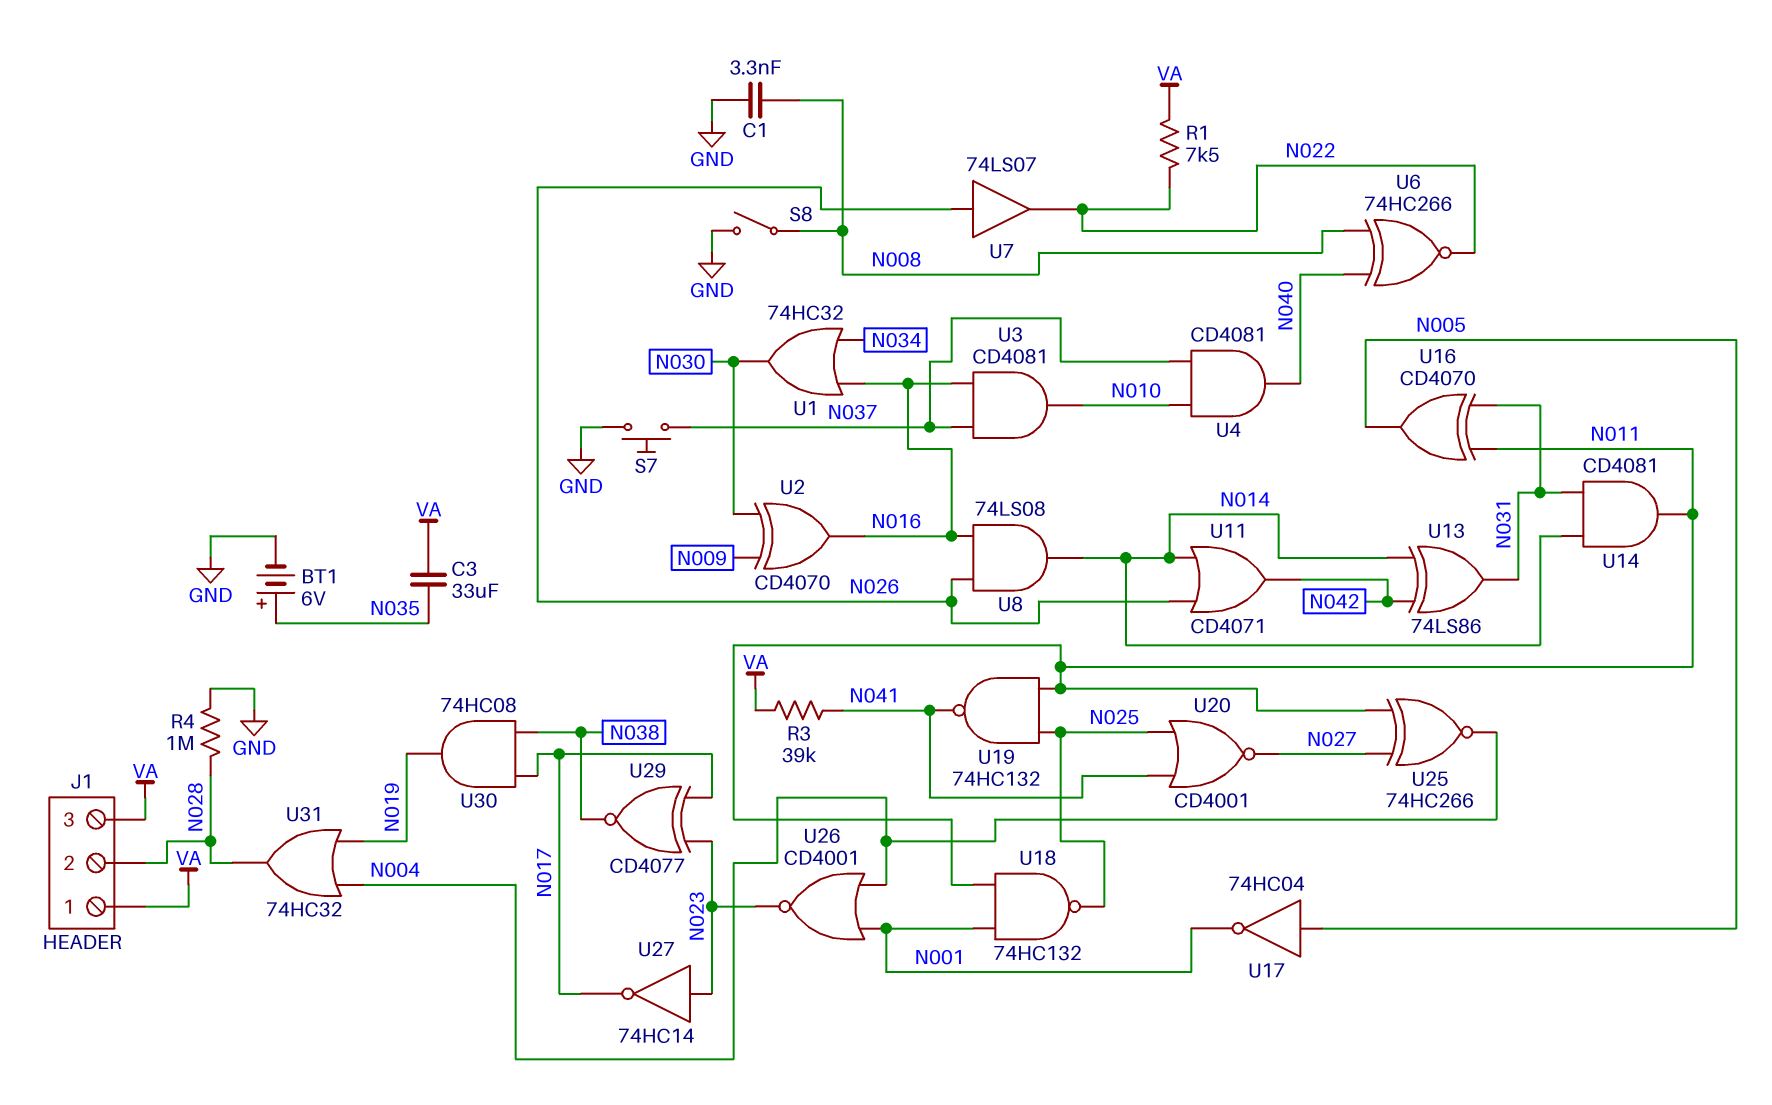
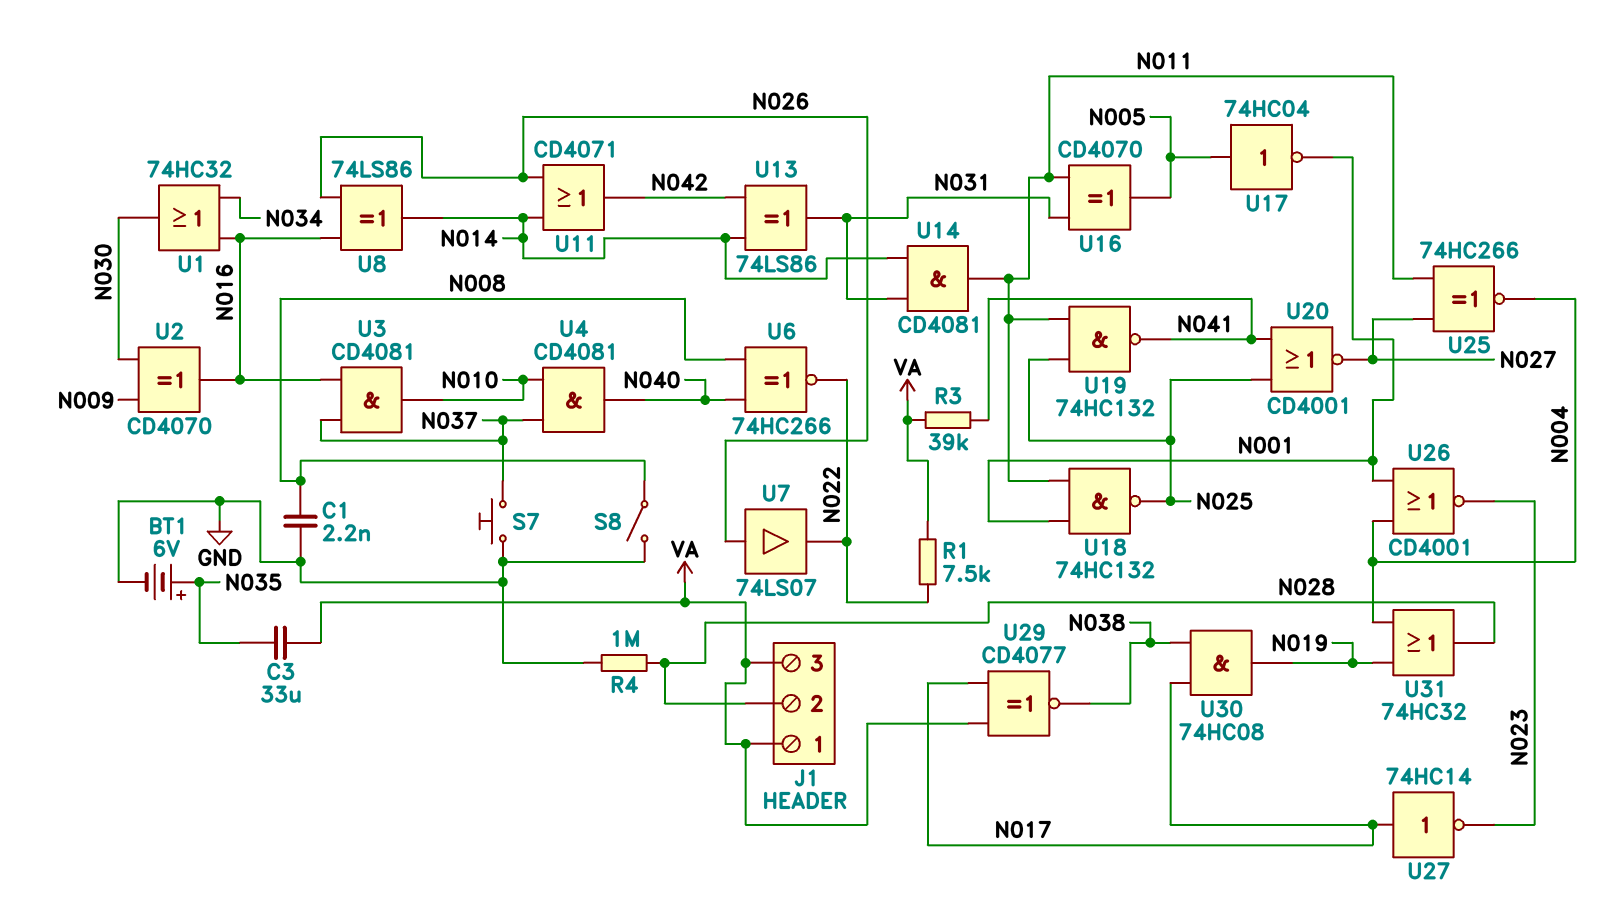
C1: 3.3nF (GND, N008) -> 2.2nF (GND, N008)
U8: AND 74LS08 (in N016, in N026, out N014) -> XOR 74LS86 (in N016, in N026, out N014)
U27: NOT 74HC14 (in N023, out N017) -> NOT 74HC14 (in N017, out N023)
U29: XNOR CD4077 (in N017, in N023, out N038) -> XNOR CD4077 (in N017, in VA, out N038)

